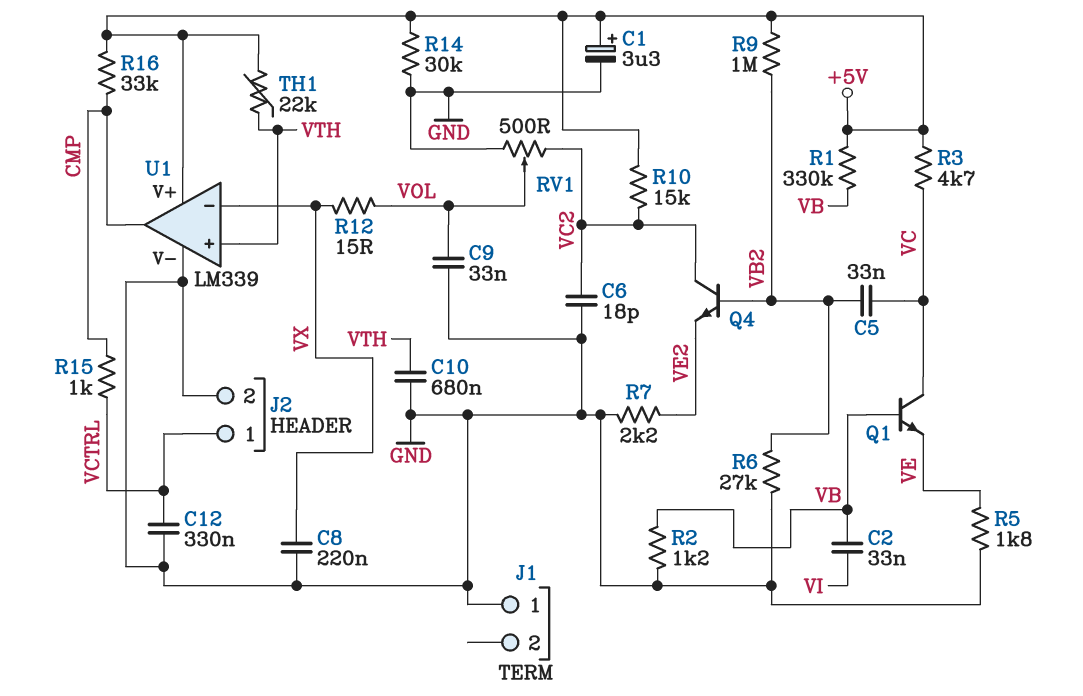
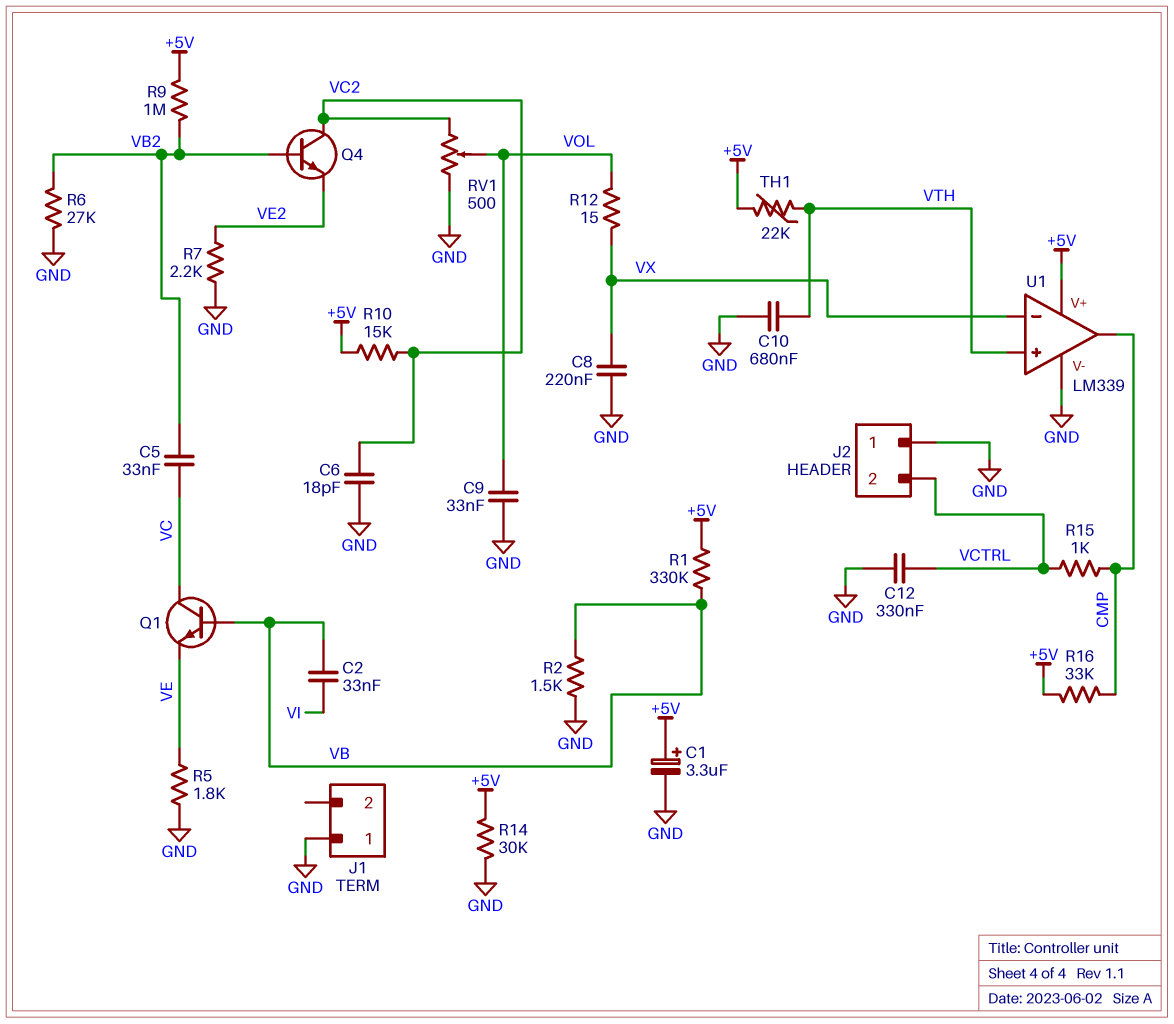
J2 pin 1: VCTRL -> GND
J2 pin 2: GND -> VCTRL
R2: 1.2k (GND, VB) -> 1.5k (GND, VB)
R3: 4.7k (+5V, VC) -> none

